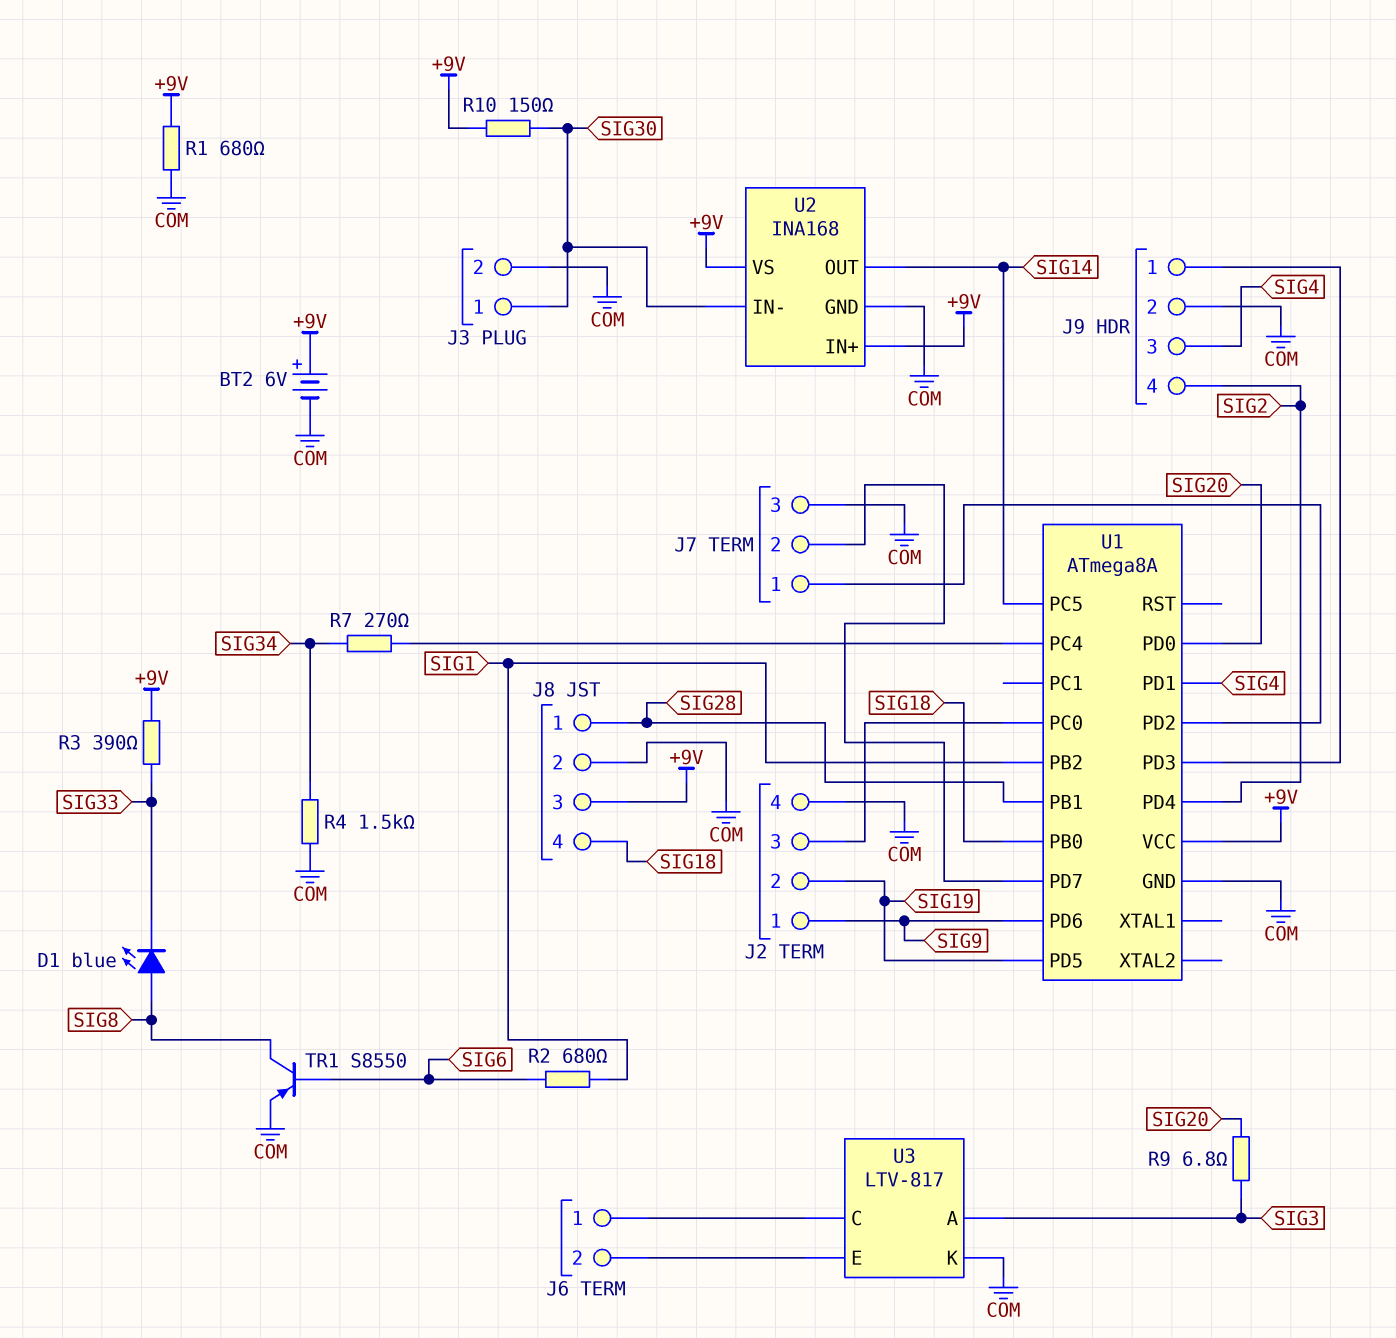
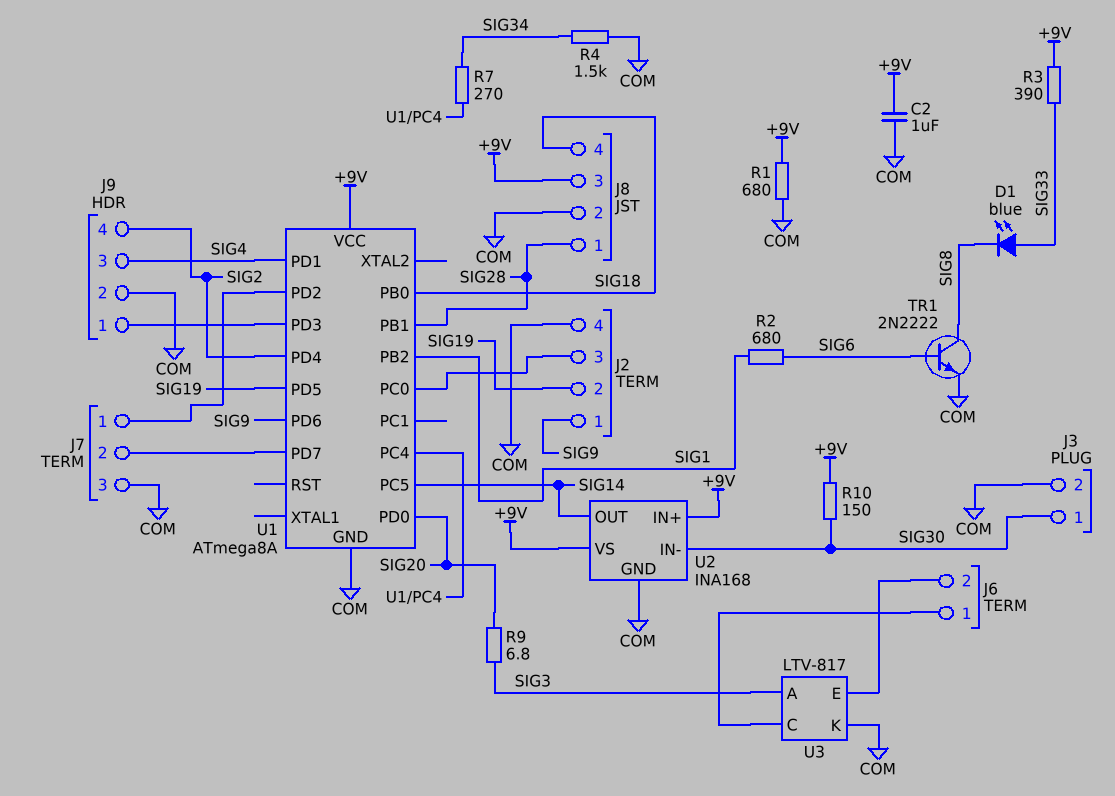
BT2: 6V (plus +9V, minus COM) -> none
C2: none -> 1uF (+9V, COM)
D1: LED blue (A SIG8, K SIG33) -> LED blue (A SIG33, K SIG8)
TR1: PNP S8550 (B SIG6, C SIG8, E COM) -> NPN 2N2222 (B SIG6, C SIG8, E COM)

